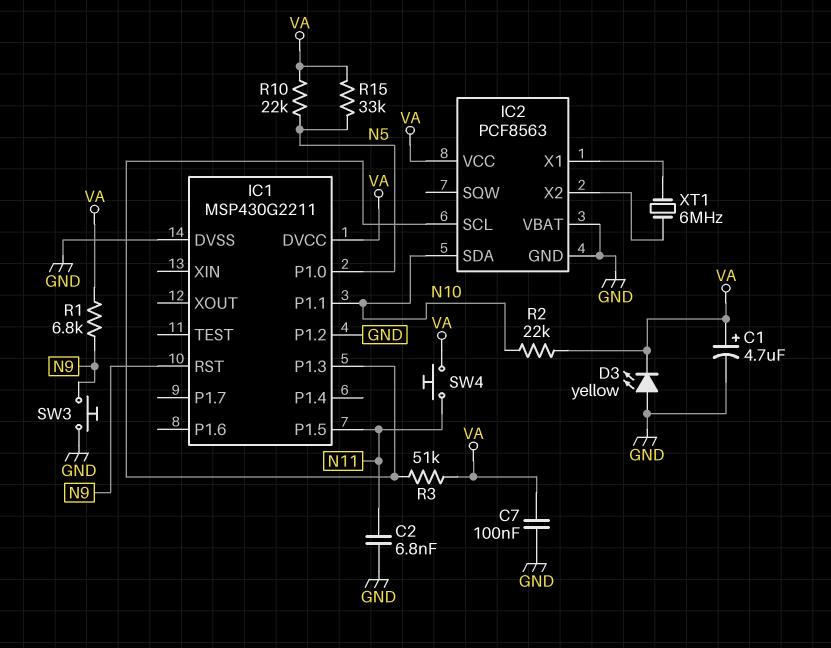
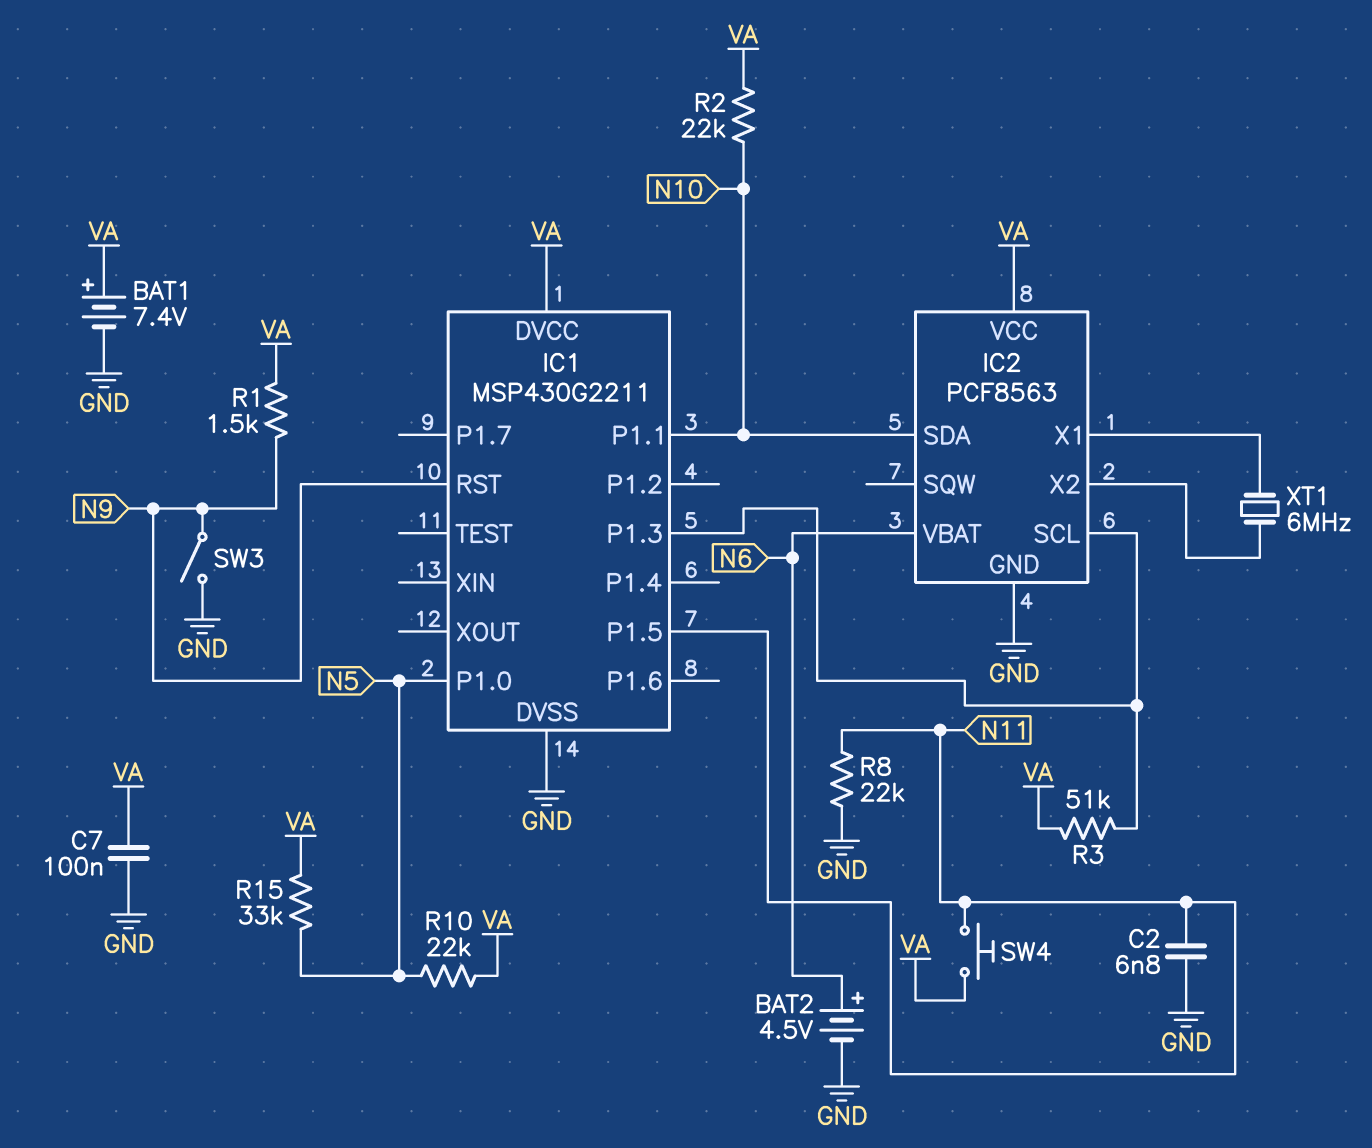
BAT1: none -> 7.4V (plus VA, minus GND)
BAT2: none -> 4.5V (plus N6, minus GND)
C1: 4.7uF (plus VA, minus GND) -> none
D3: LED yellow (A GND, K VA) -> none
IC1 pin P1.2: GND -> none
IC2 pin VBAT: GND -> N6
R1: 6.8k (N9, VA) -> 1.5k (N9, VA)
R8: none -> 22k (GND, N11)
SW3: button (GND, N9) -> switch (GND, N9)

